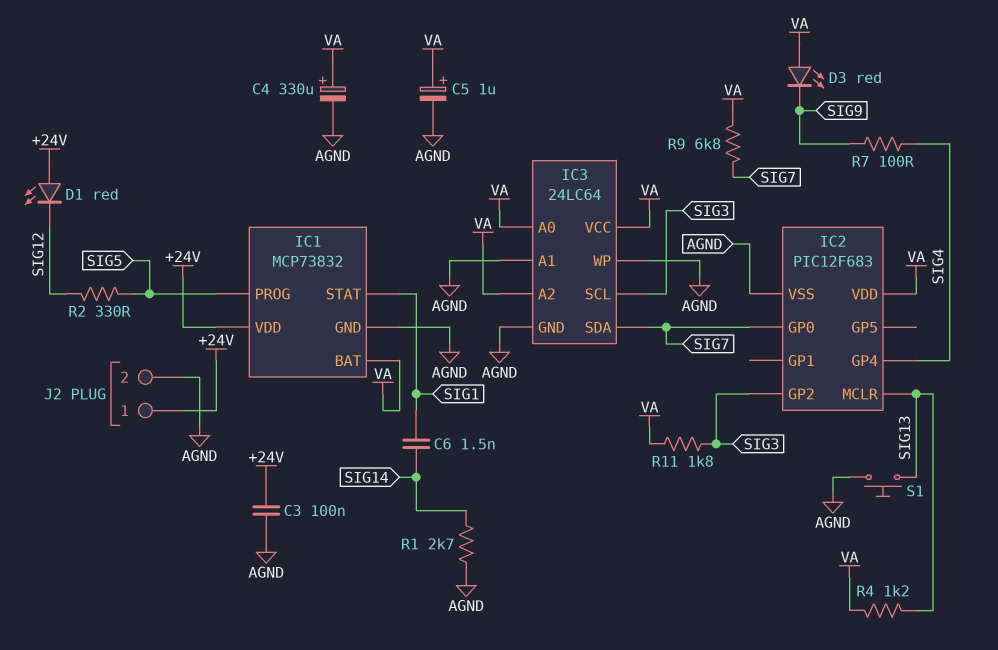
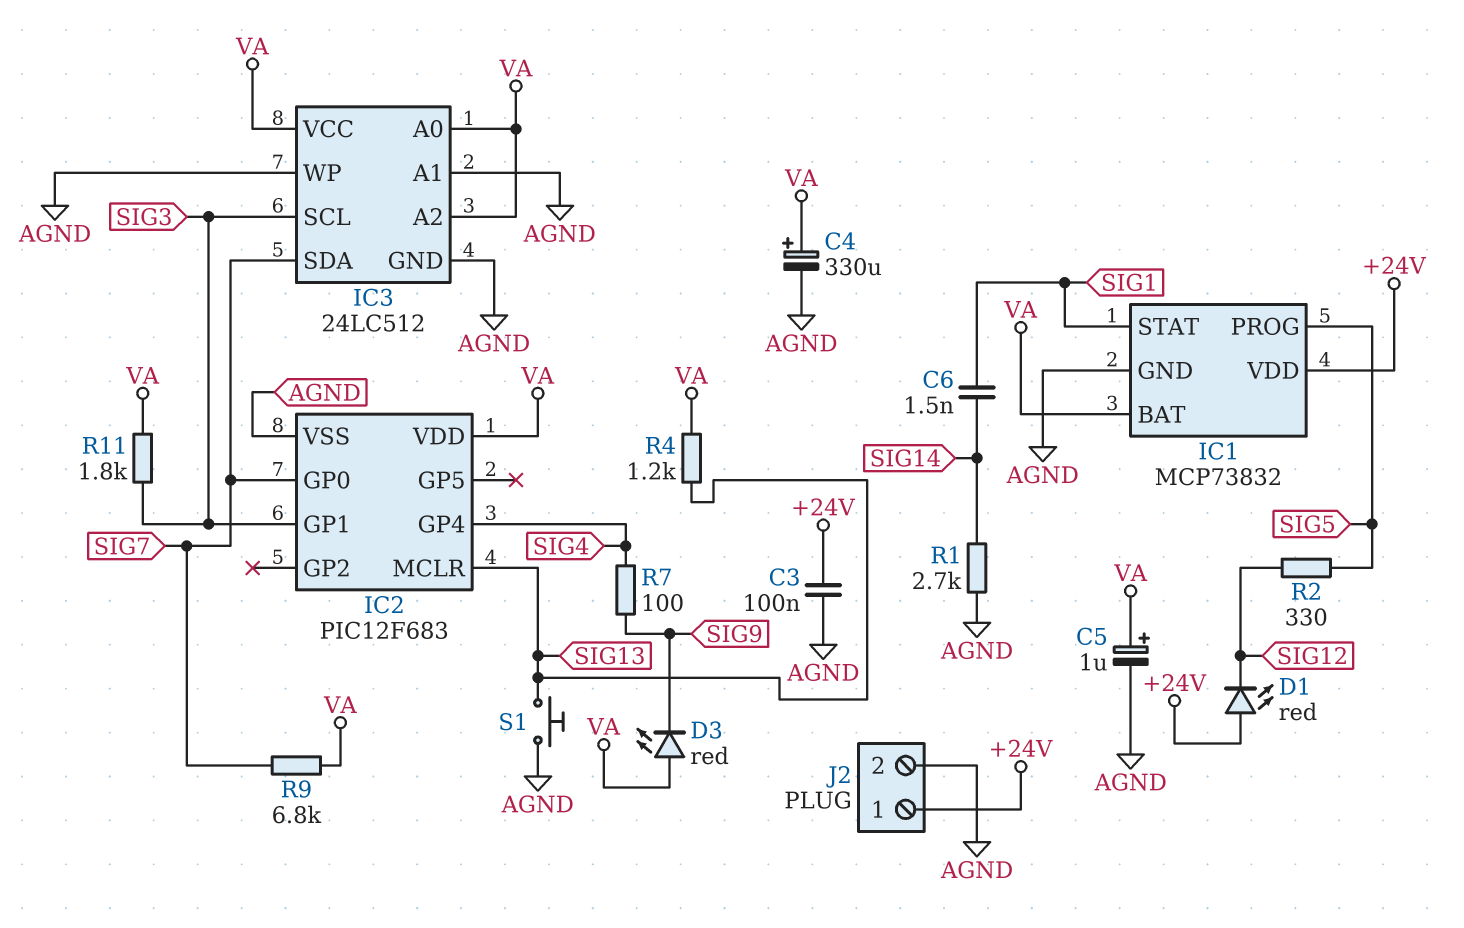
IC2 pin GP1: none -> SIG3
IC2 pin GP2: SIG3 -> none
IC3: 24LC64 -> 24LC512

